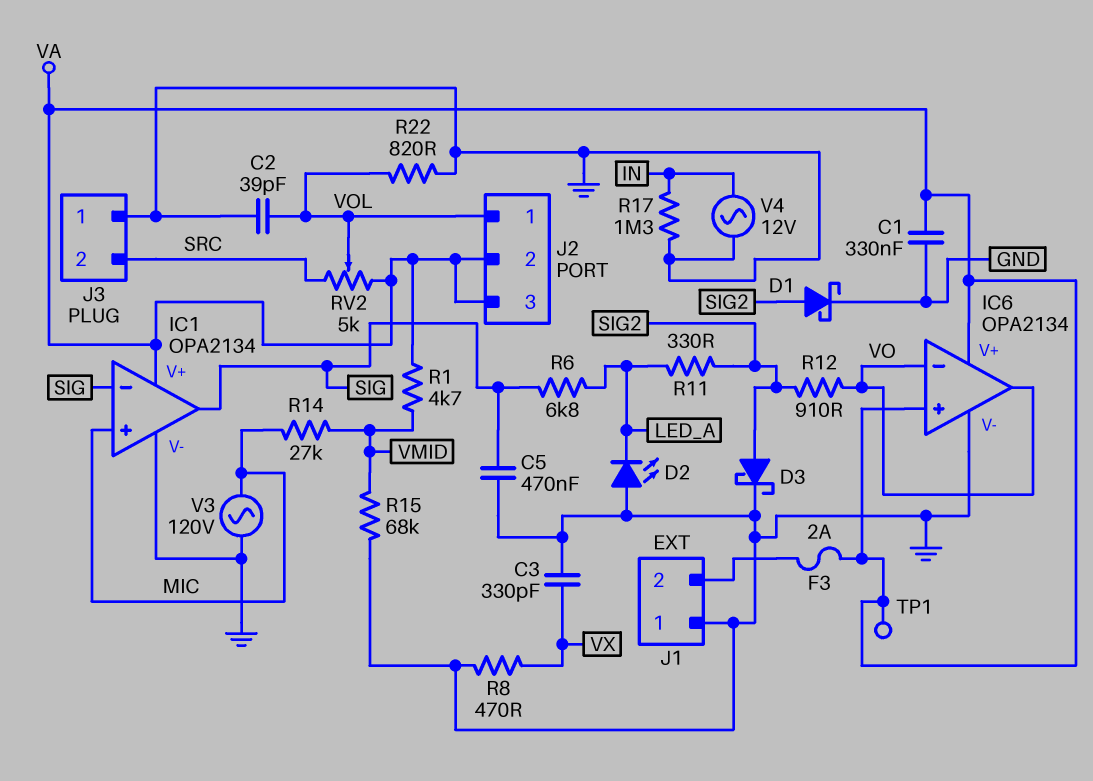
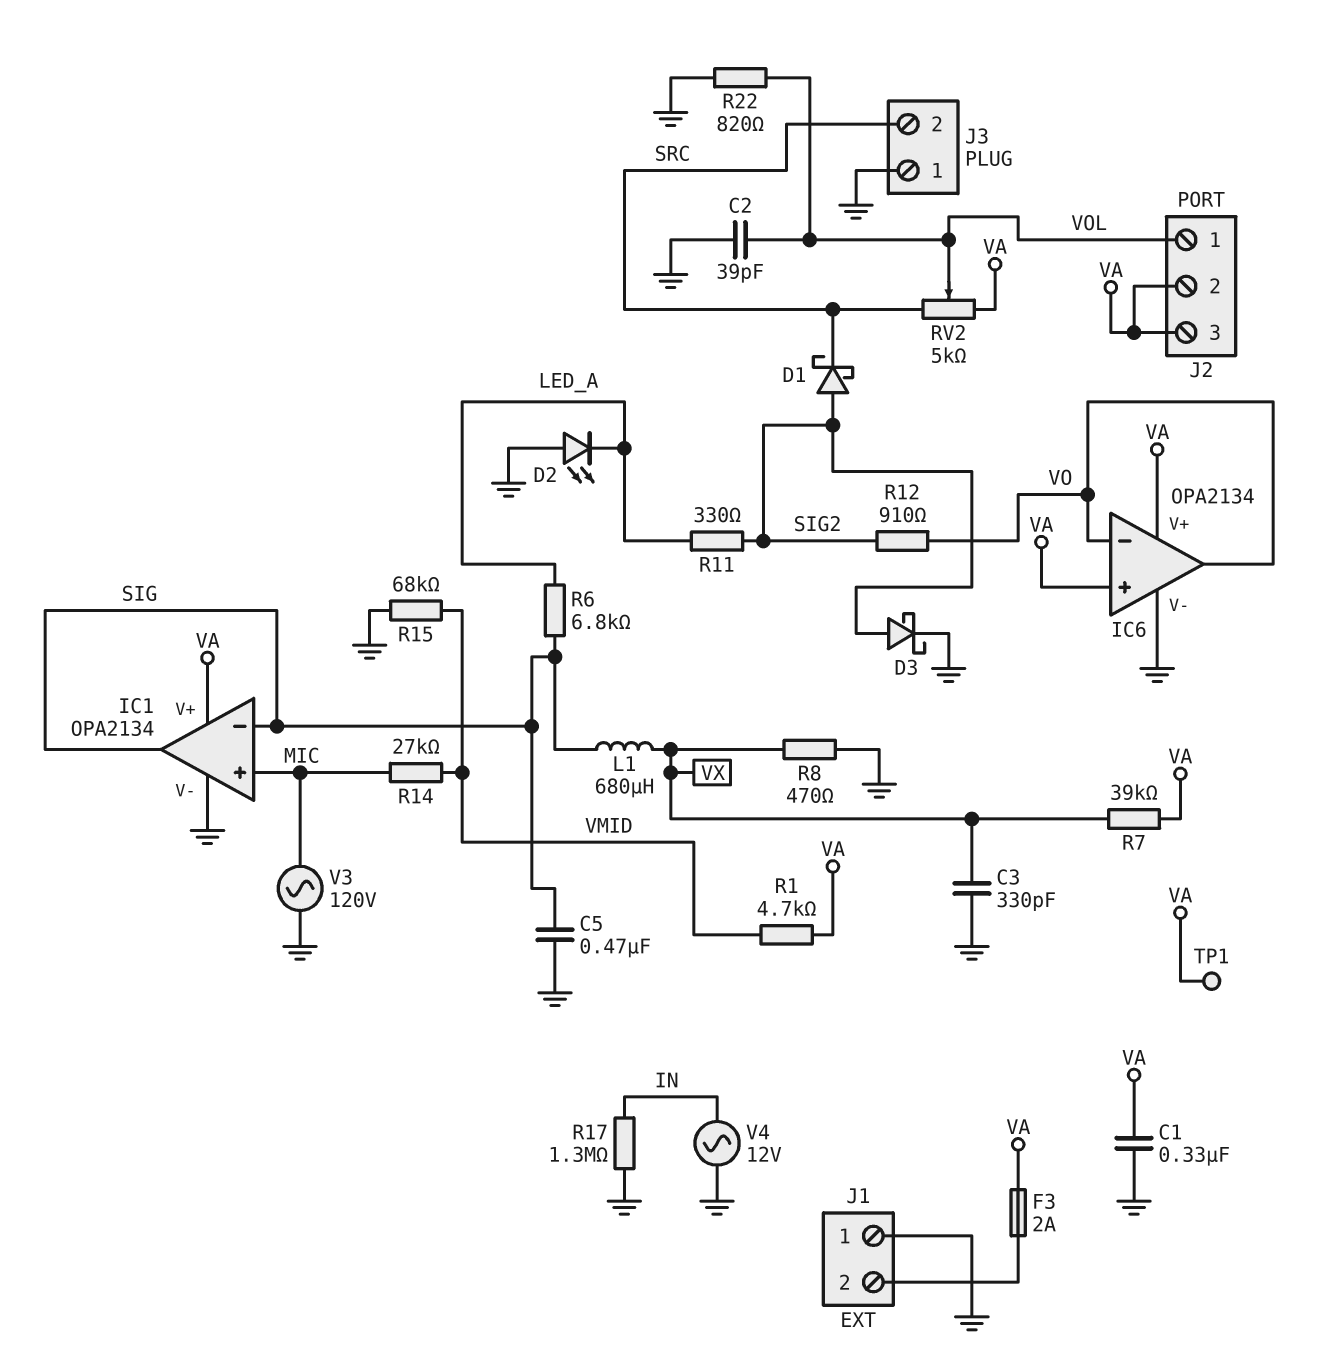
D1: schottky (A SIG2, K GND) -> schottky (A SIG2, K SRC)
L1: none -> 680uH (SIG, VX)
R7: none -> 39k (VA, VX)

